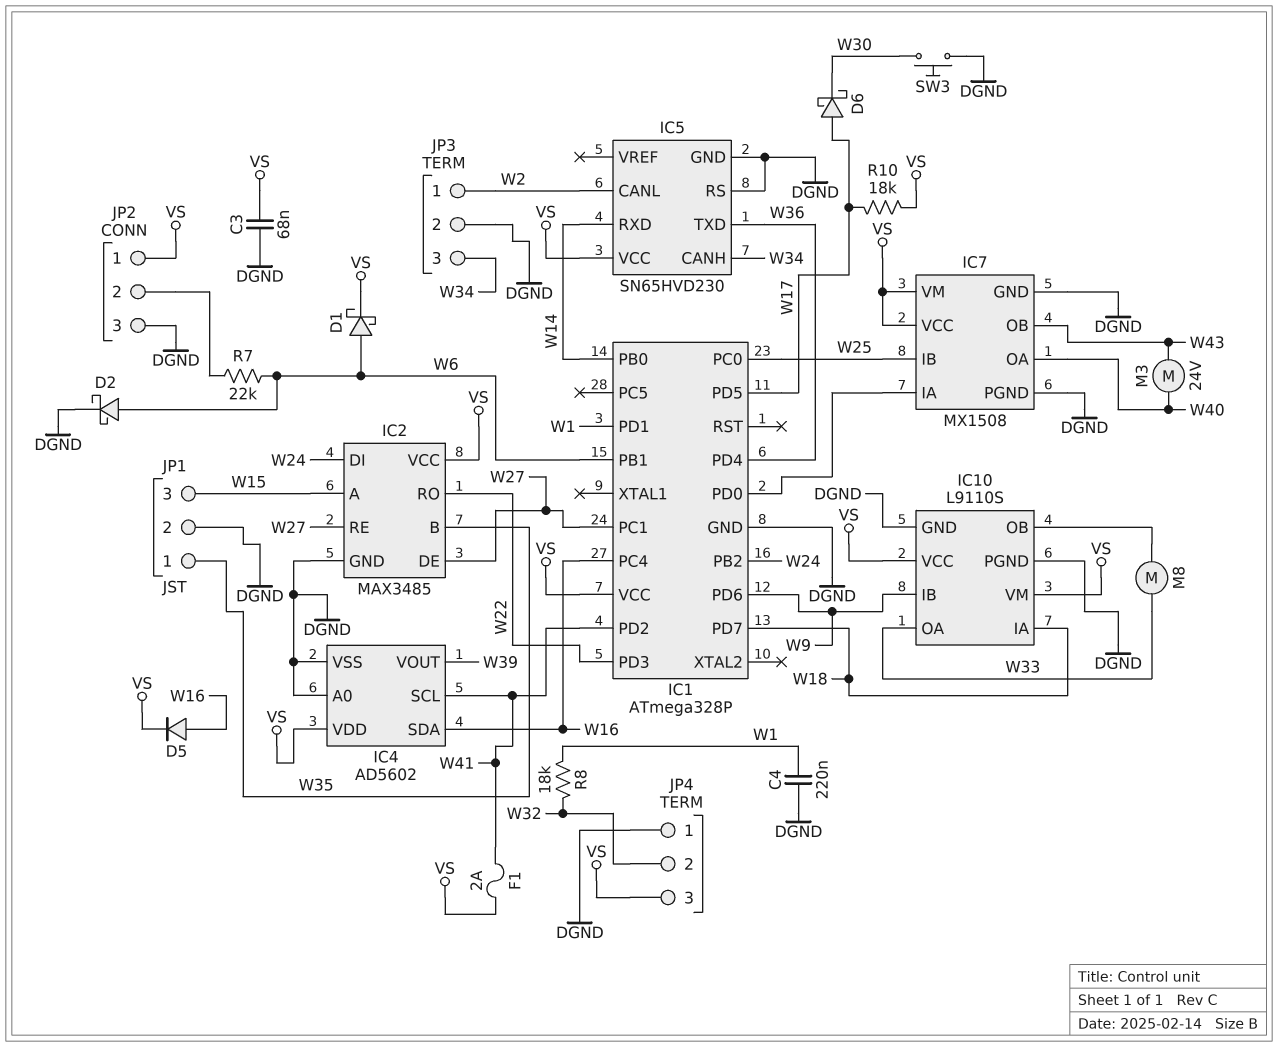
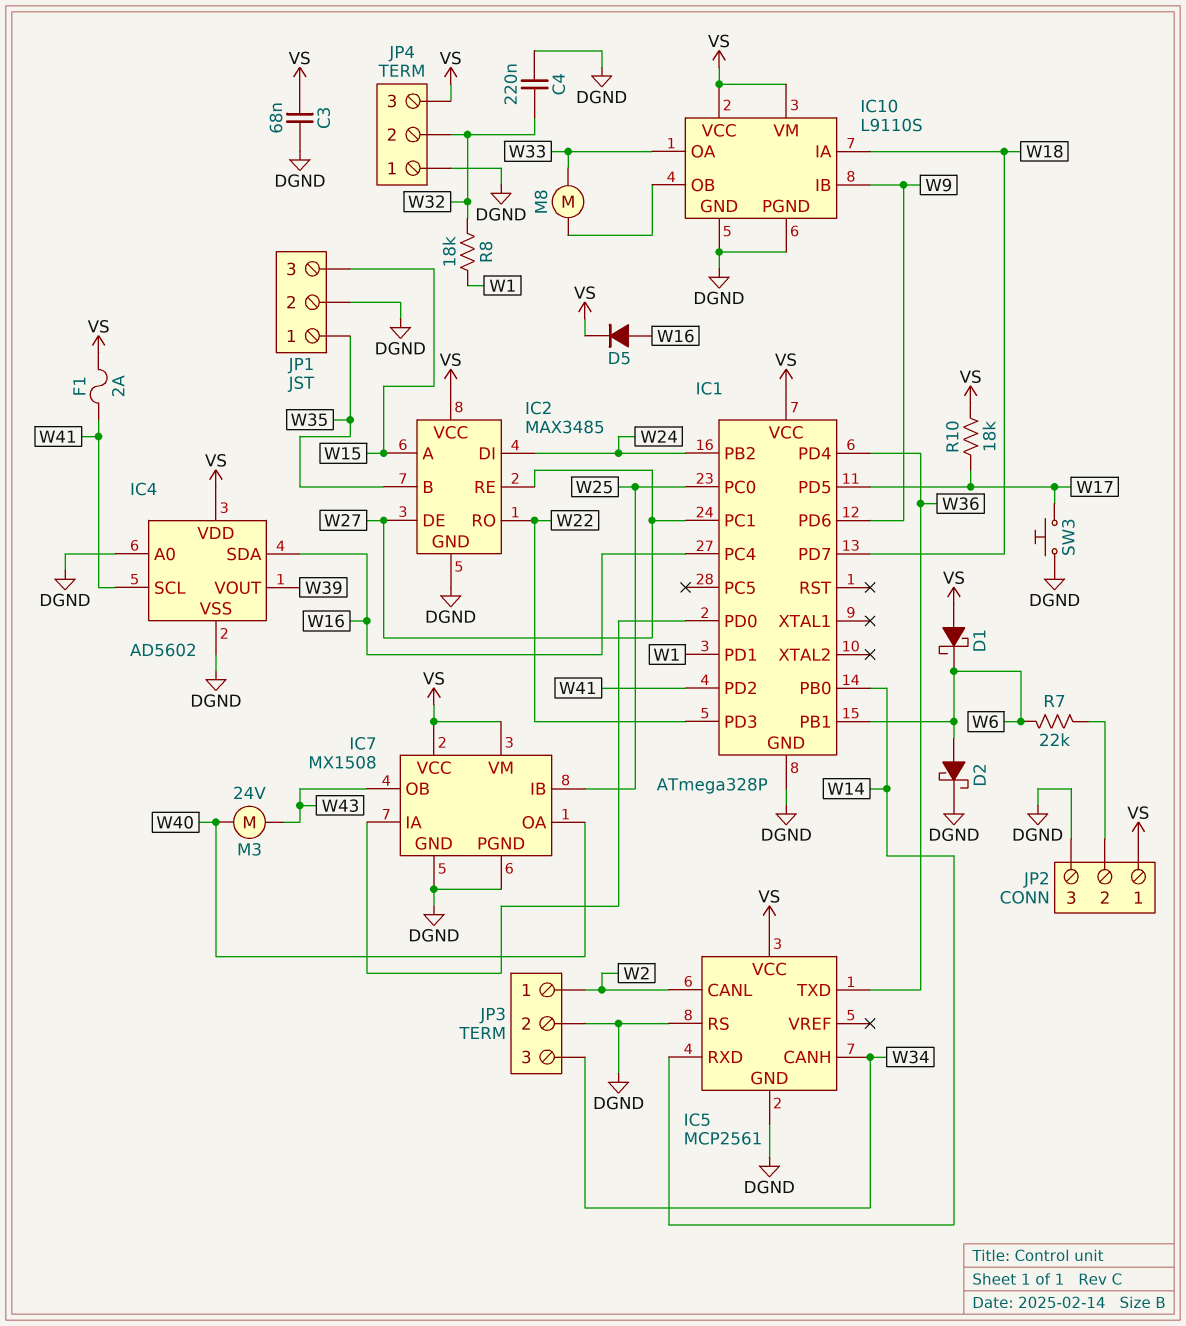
C4: 220nF (DGND, W1) -> 220nF (DGND, W32)
D1: schottky (A W6, K VS) -> schottky (A VS, K W6)
D6: schottky (A W17, K W30) -> none
IC5: SN65HVD230 -> MCP2561
SW3: button (DGND, W30) -> button (DGND, W17)

